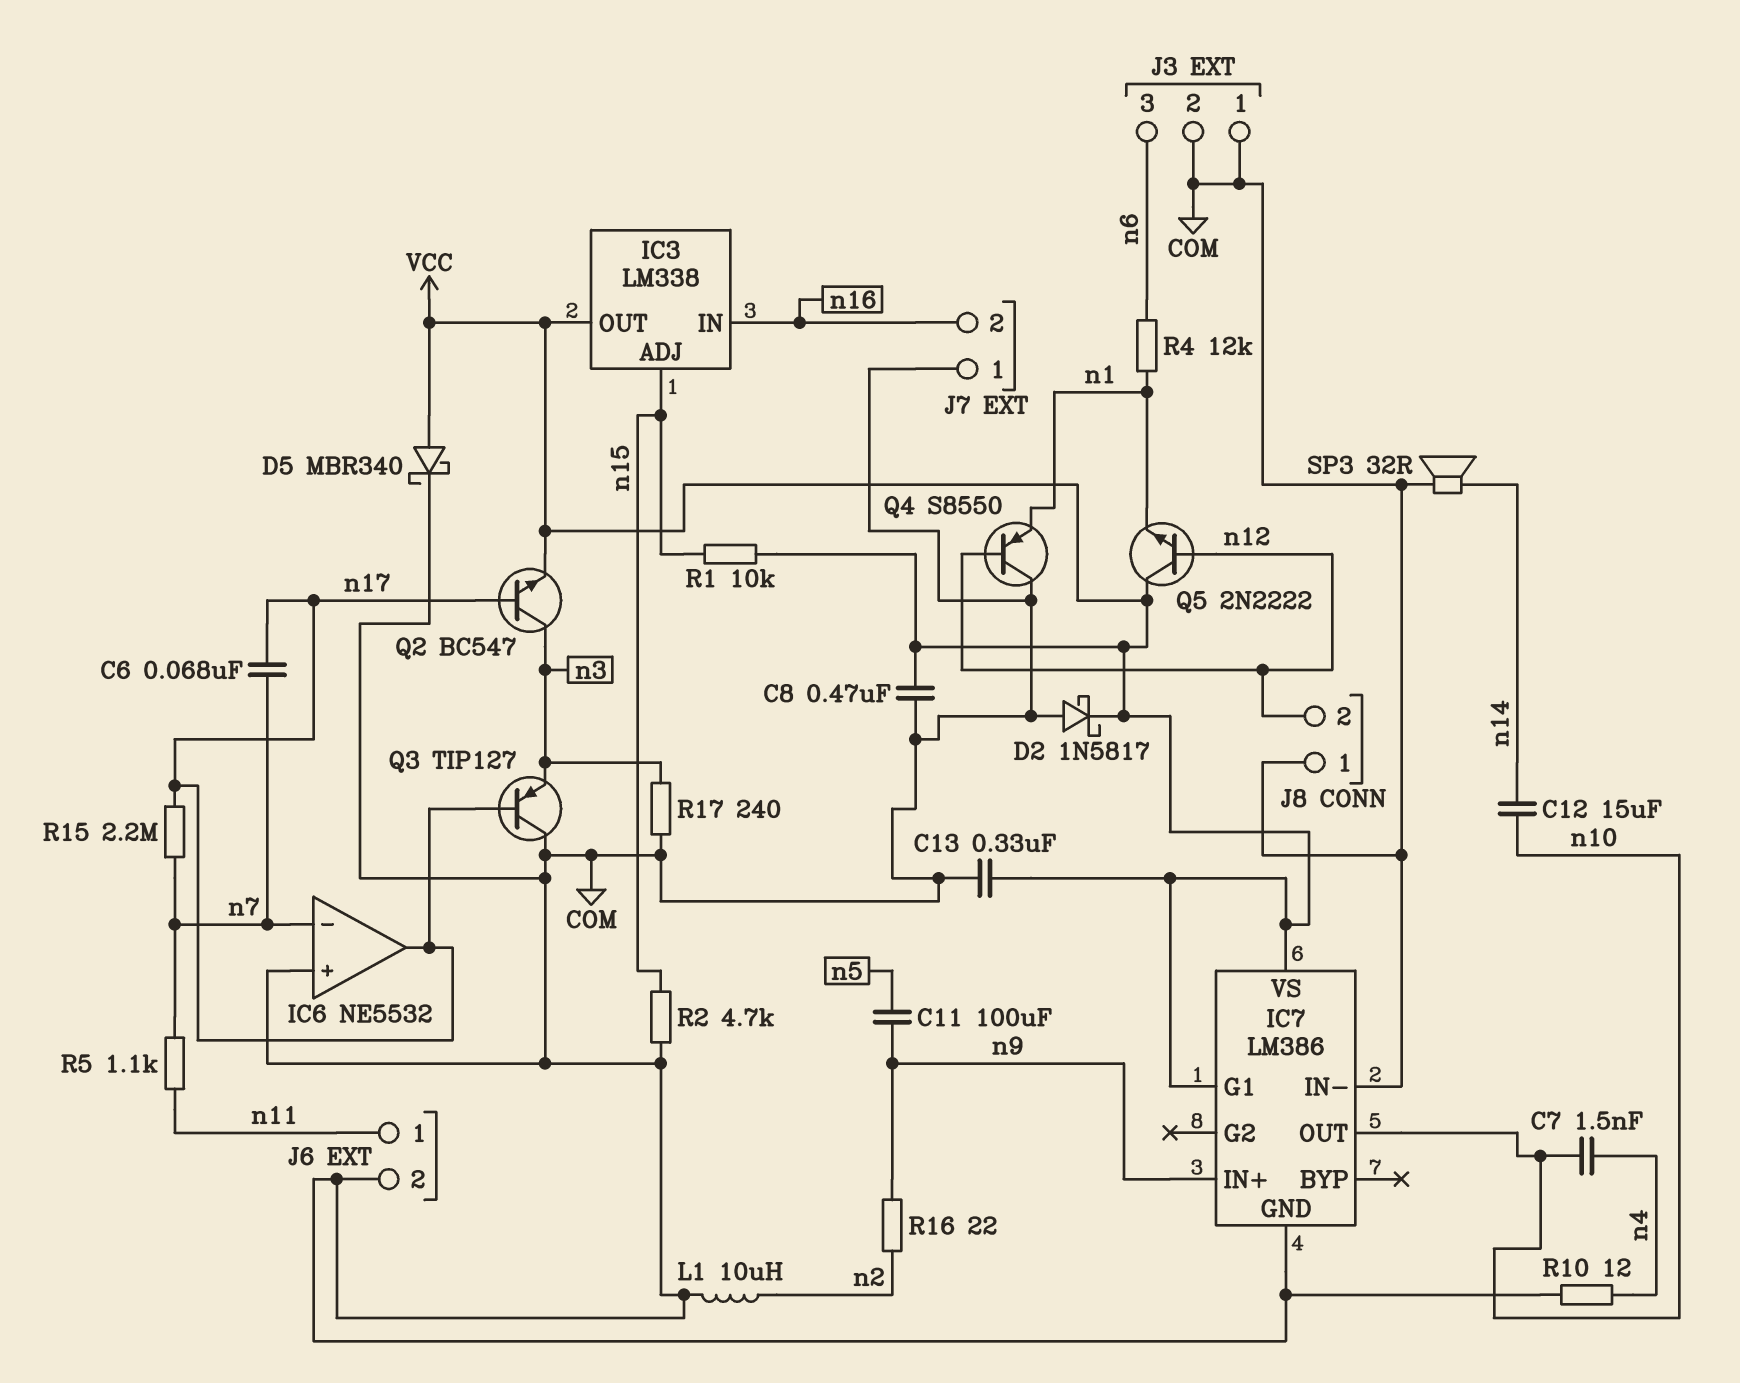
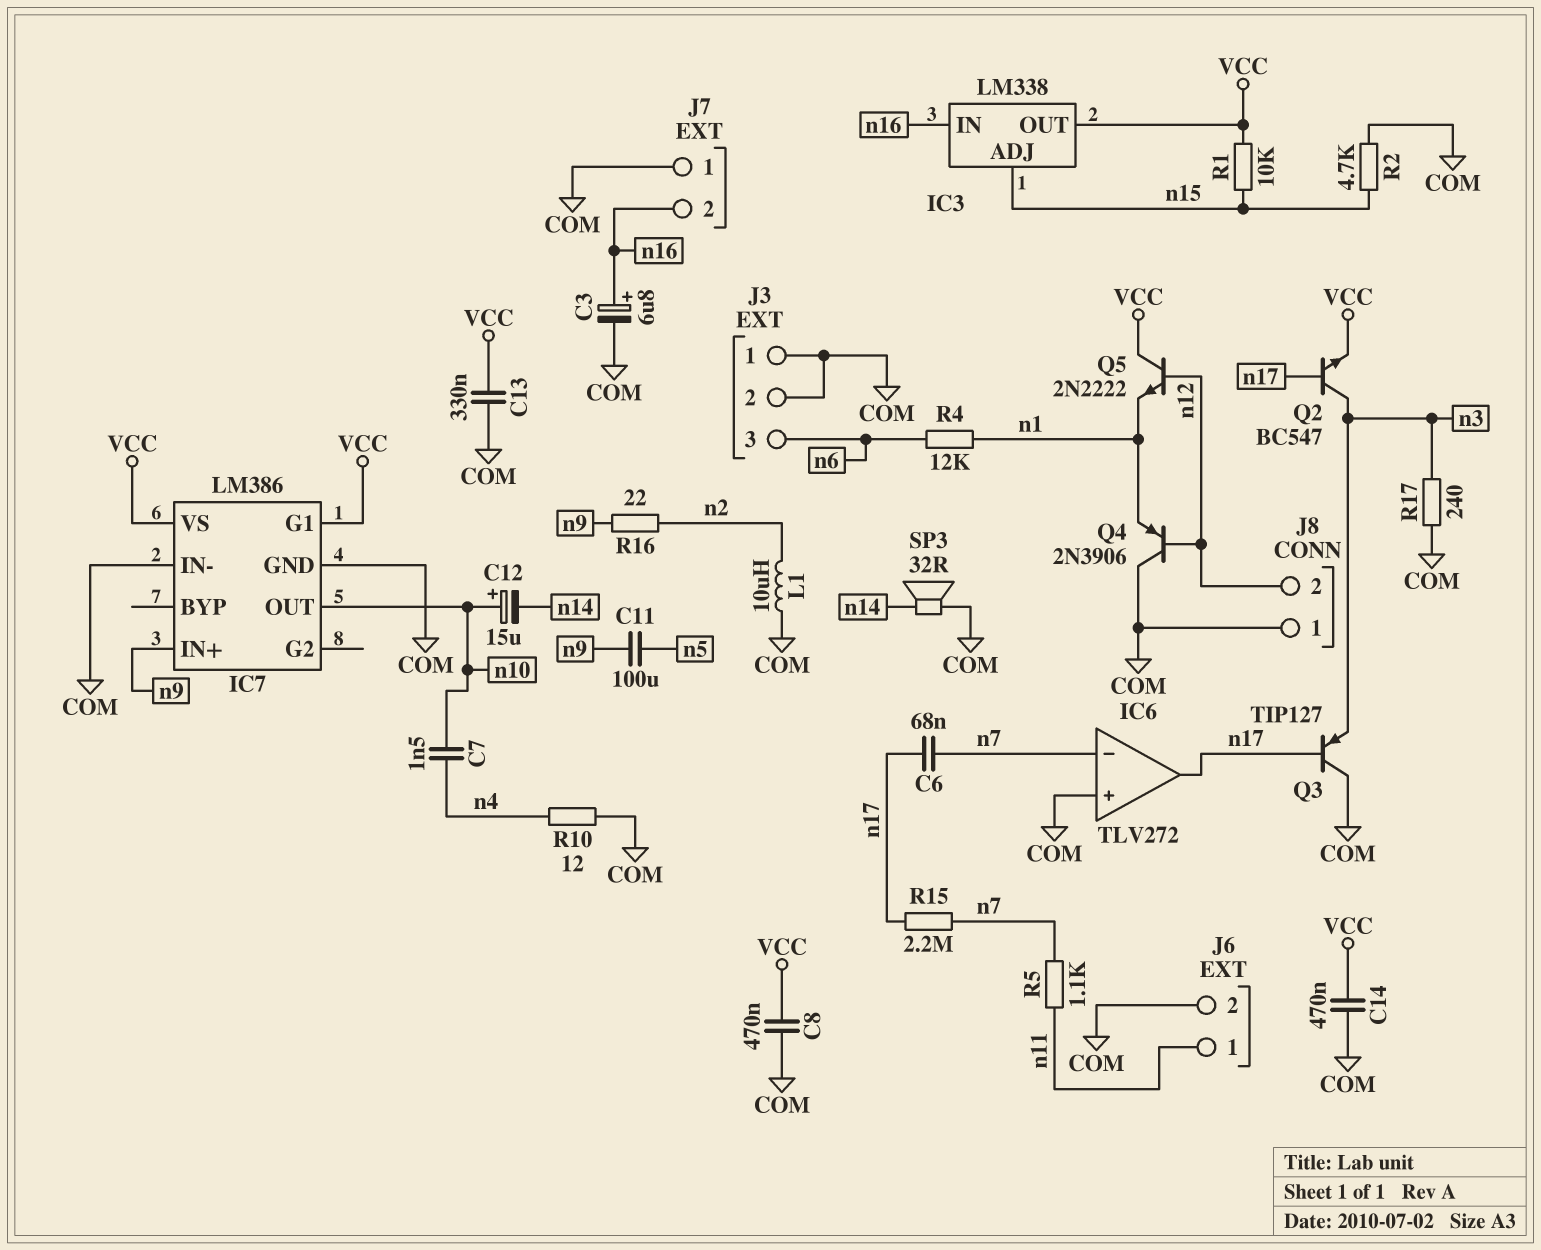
C3: none -> 6.8uF (plus n16, minus COM)
C12: 15uF (n10, n14) -> 15uF (plus n10, minus n14)
C14: none -> 470nF (COM, VCC)
D2: schottky 1N5817 (A COM, K VCC) -> none
D5: schottky MBR340 (A VCC, K COM) -> none
IC6: NE5532 -> TLV272
Q4: PNP S8550 (B n12, C COM, E n1) -> PNP 2N3906 (B n12, C COM, E n1)

